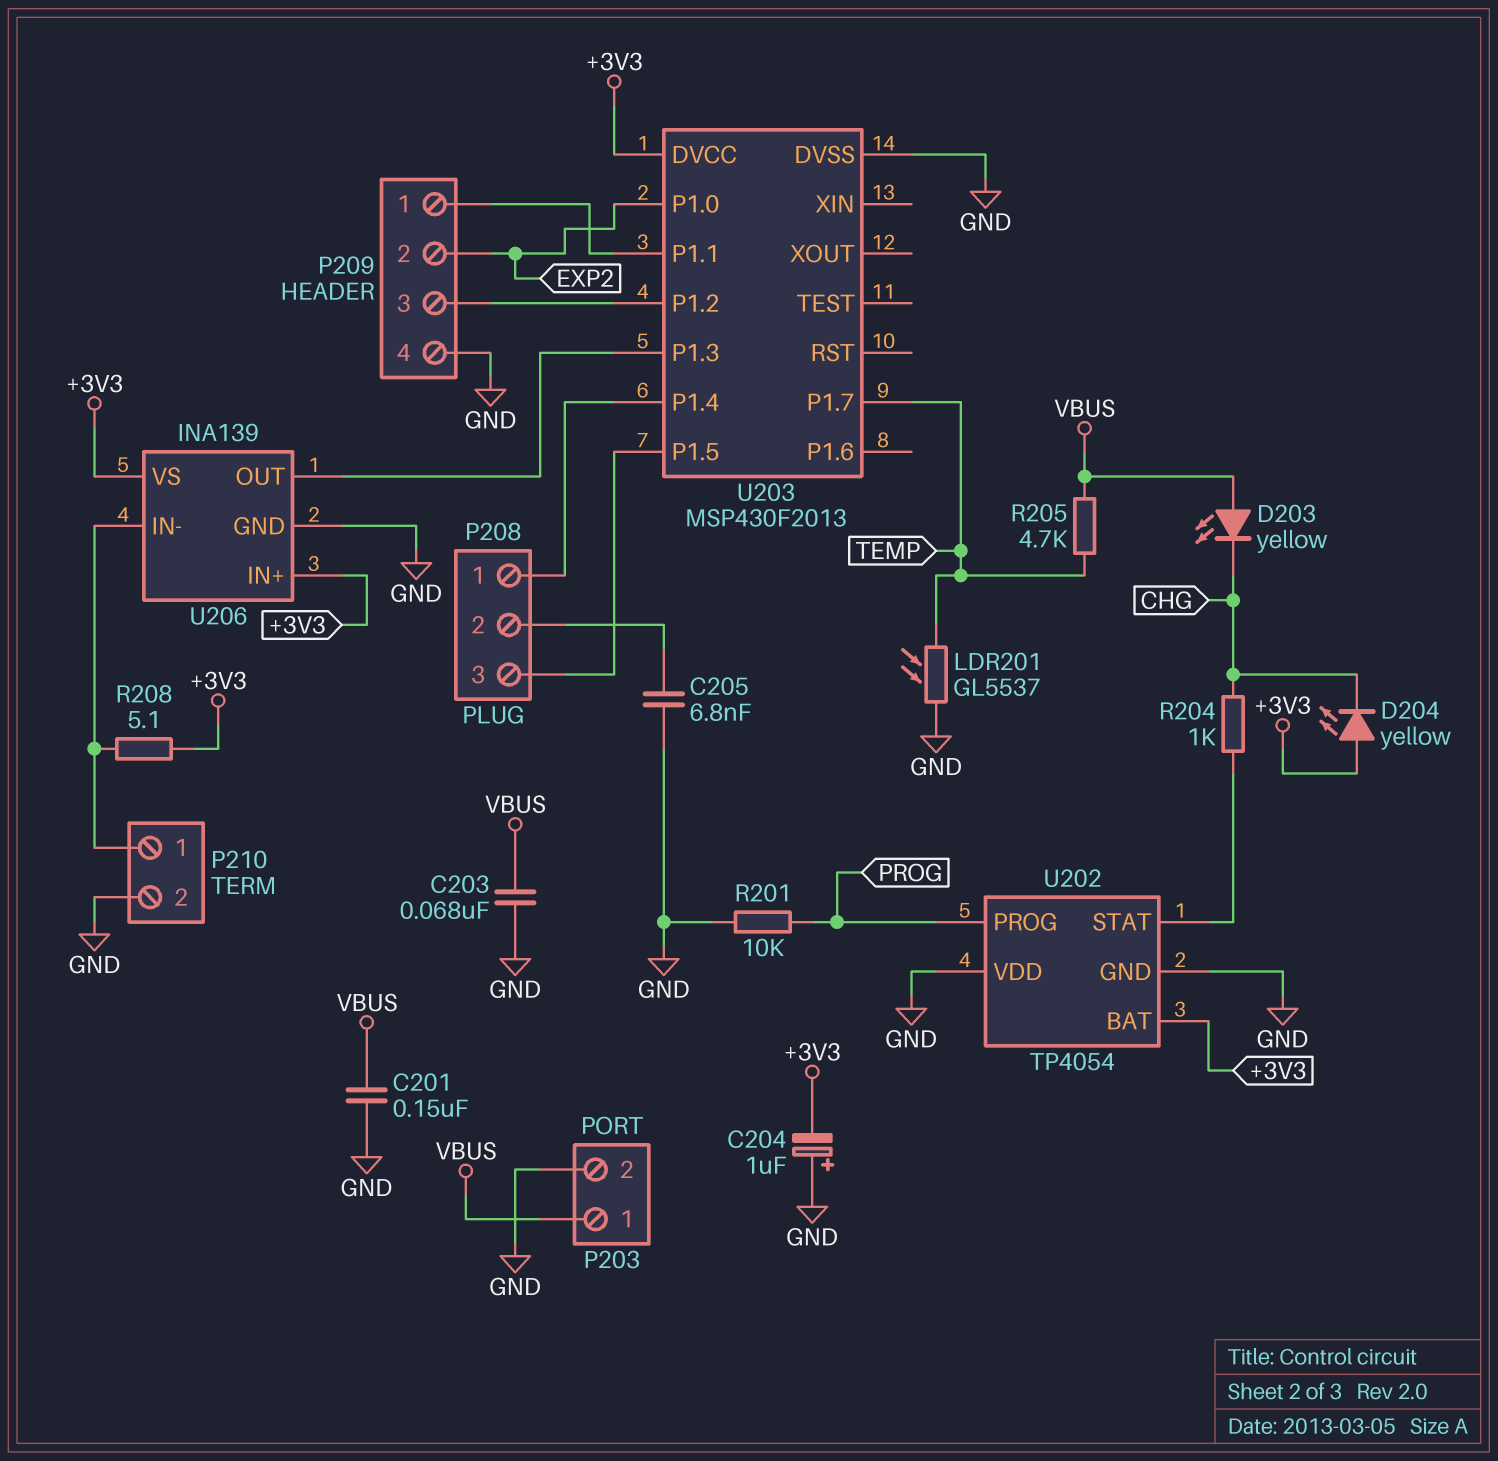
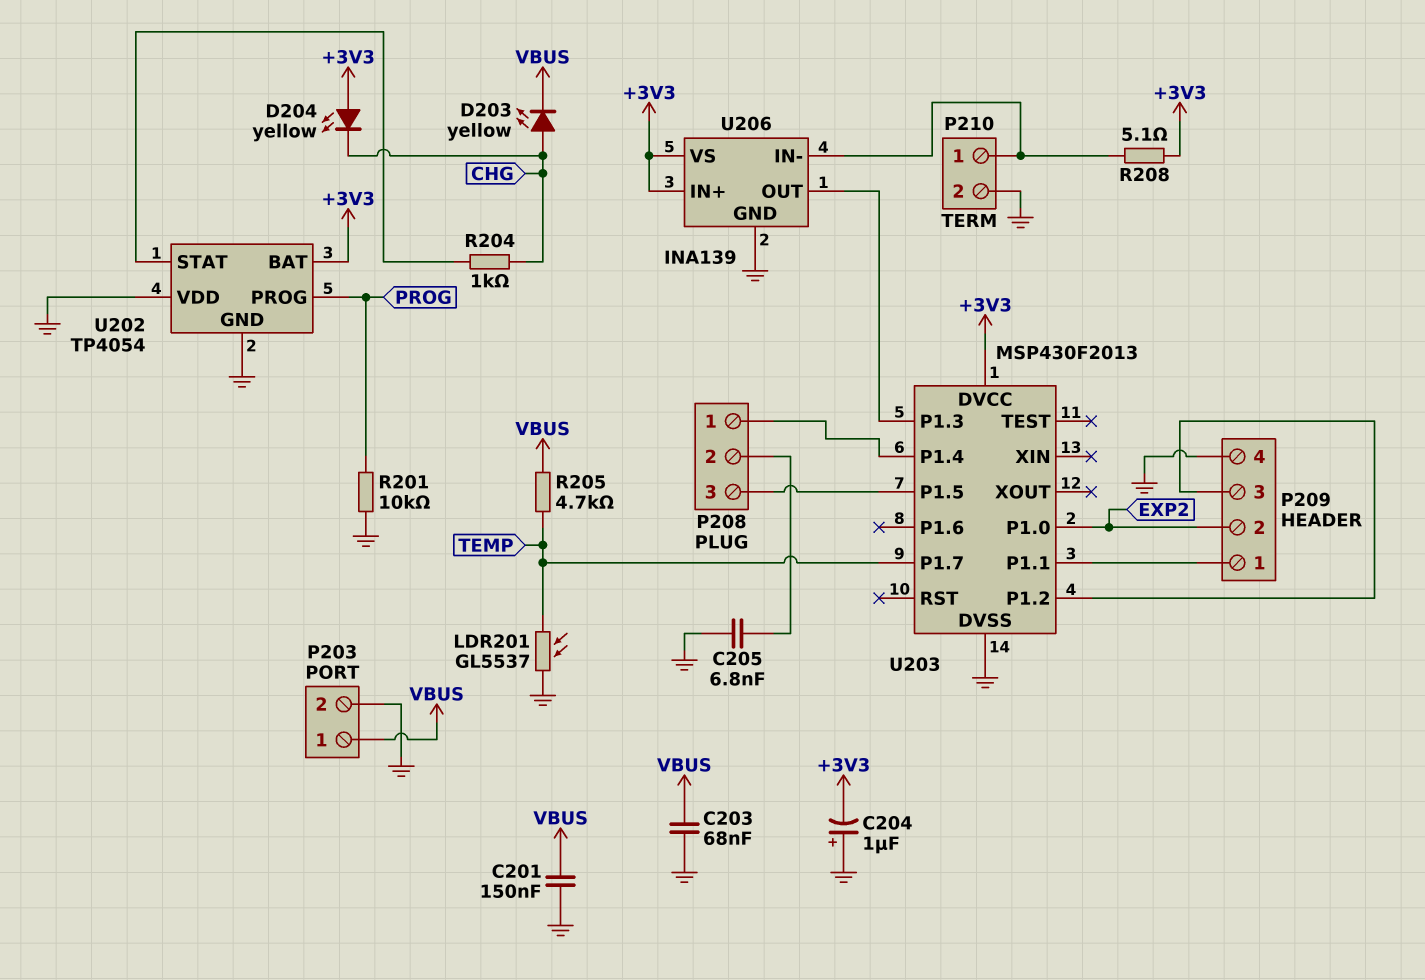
D203: LED yellow (A VBUS, K CHG) -> LED yellow (A CHG, K VBUS)

